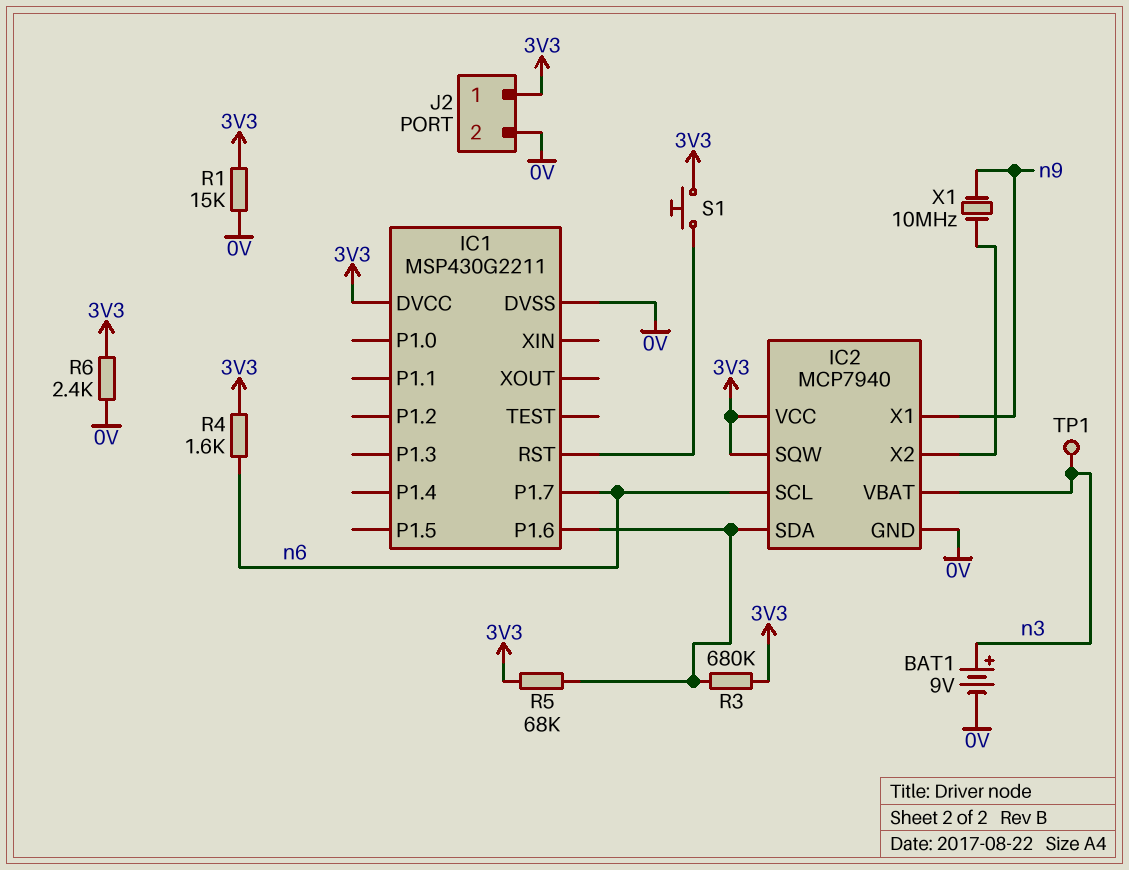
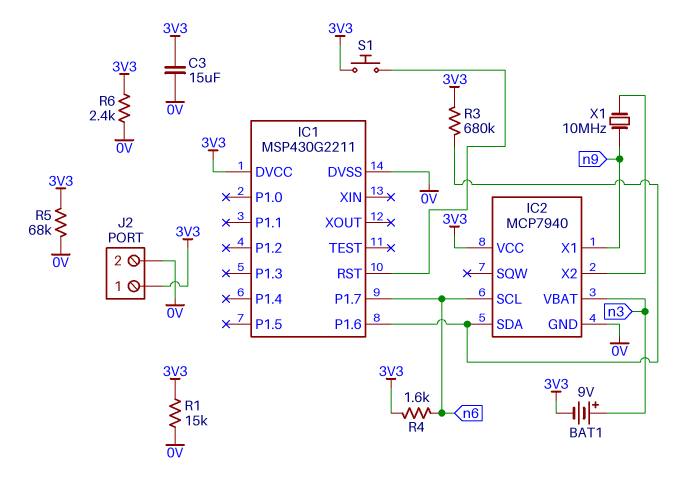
BAT1: 9V (plus n3, minus 0V) -> 9V (plus n3, minus 3V3)
C3: none -> 15uF (0V, 3V3)
IC2 pin SQW: 3V3 -> none
R5: 68k (3V3, IC1/P1.6) -> 68k (0V, 3V3)
TP1: test point (n3) -> none

